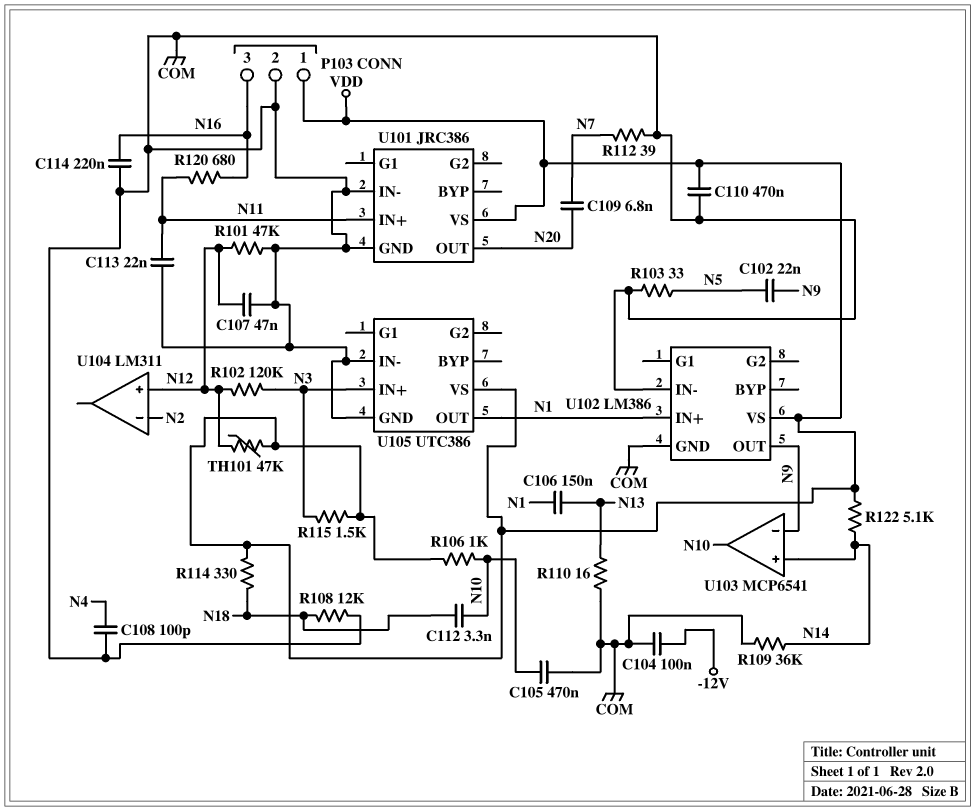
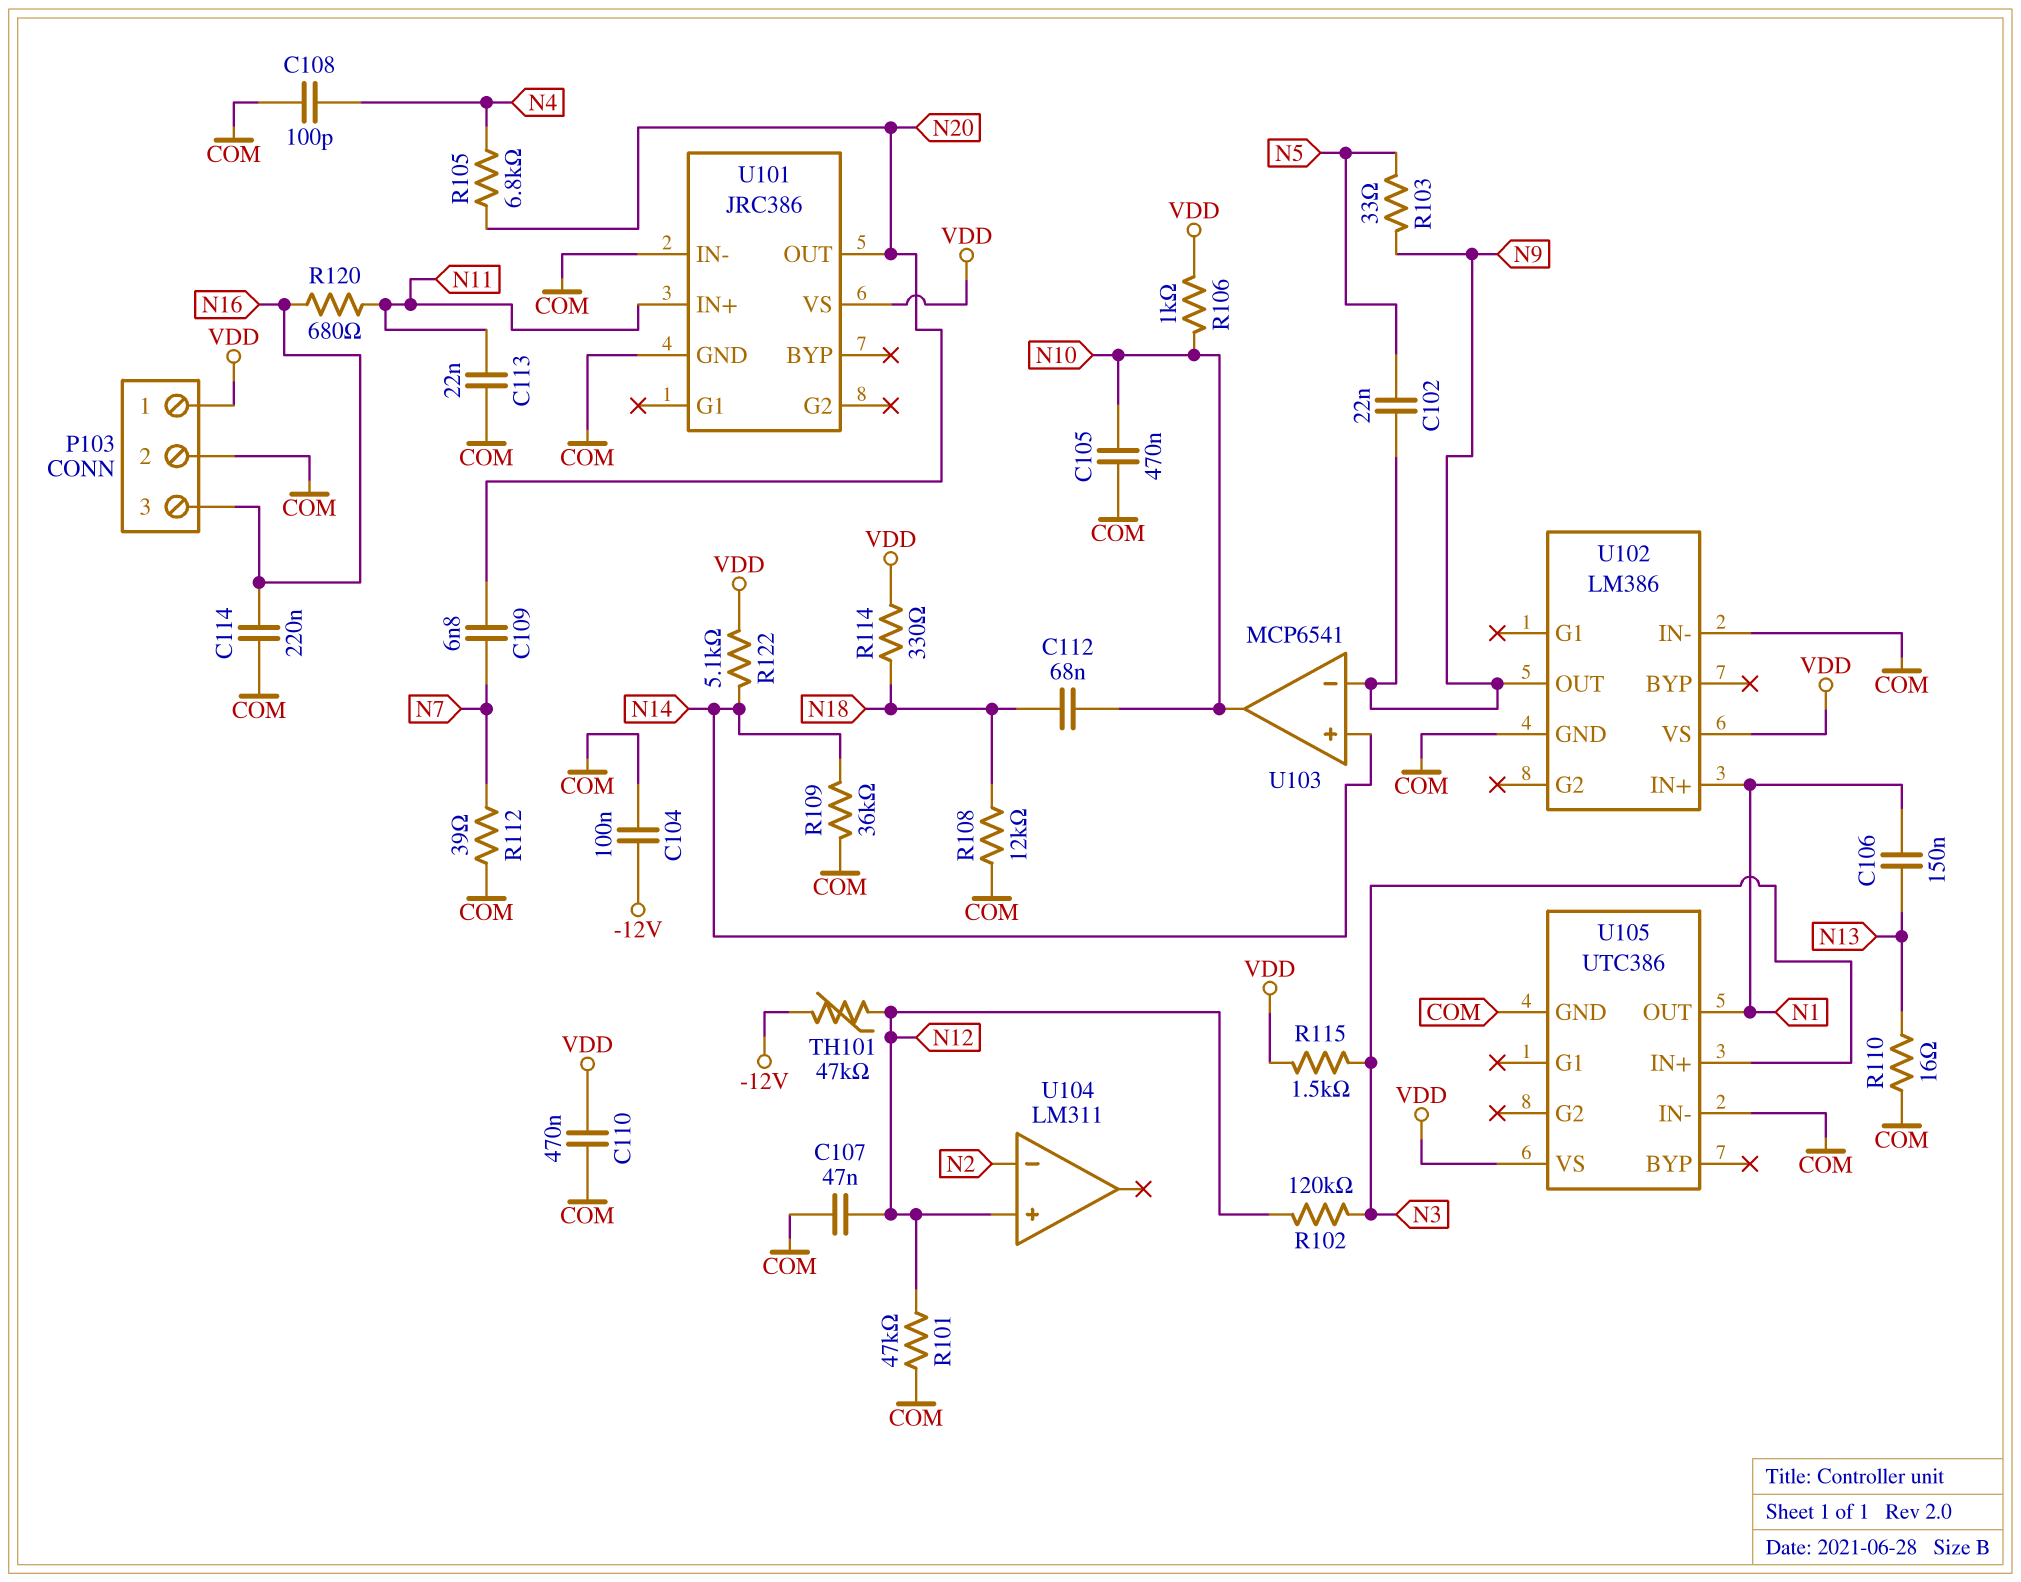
C112: 3.3nF (N10, N18) -> 68nF (N10, N18)
R103: 33 (COM, N5) -> 33 (N5, N9)
R105: none -> 6.8k (N4, N20)
TH101: 47k (N12, VDD) -> 47k (-12V, N12)

